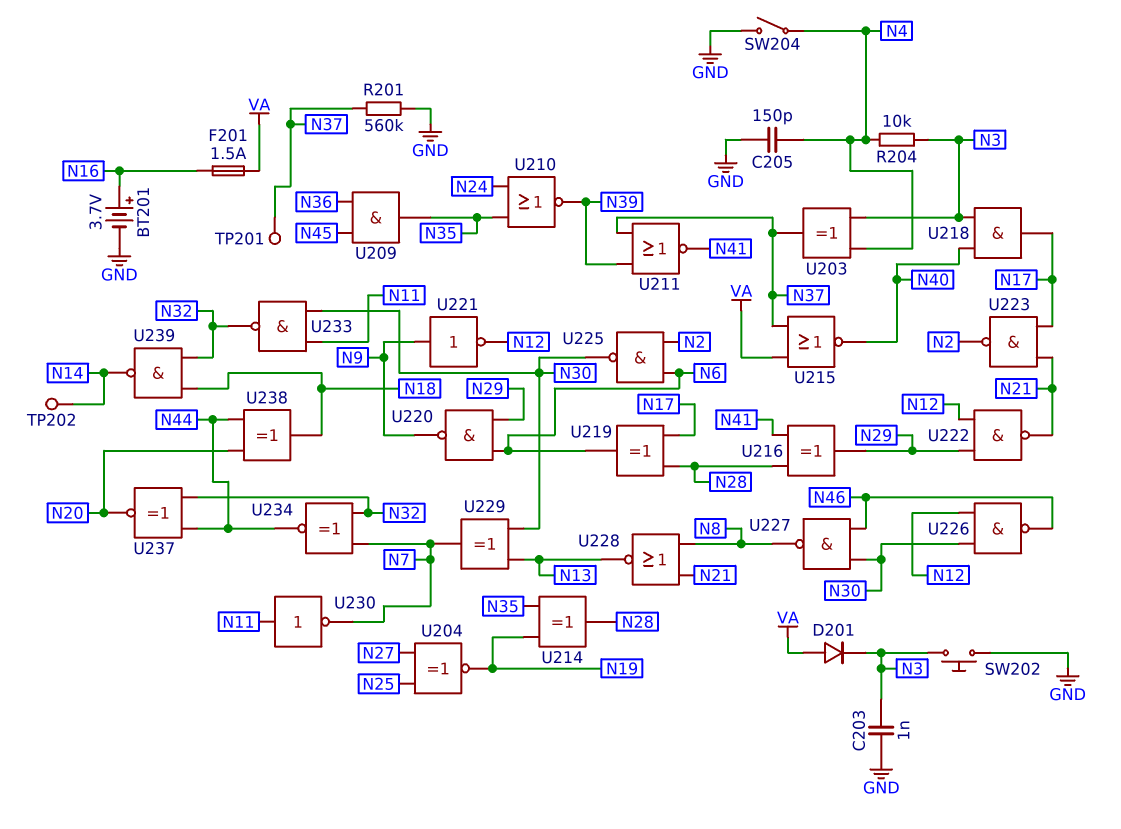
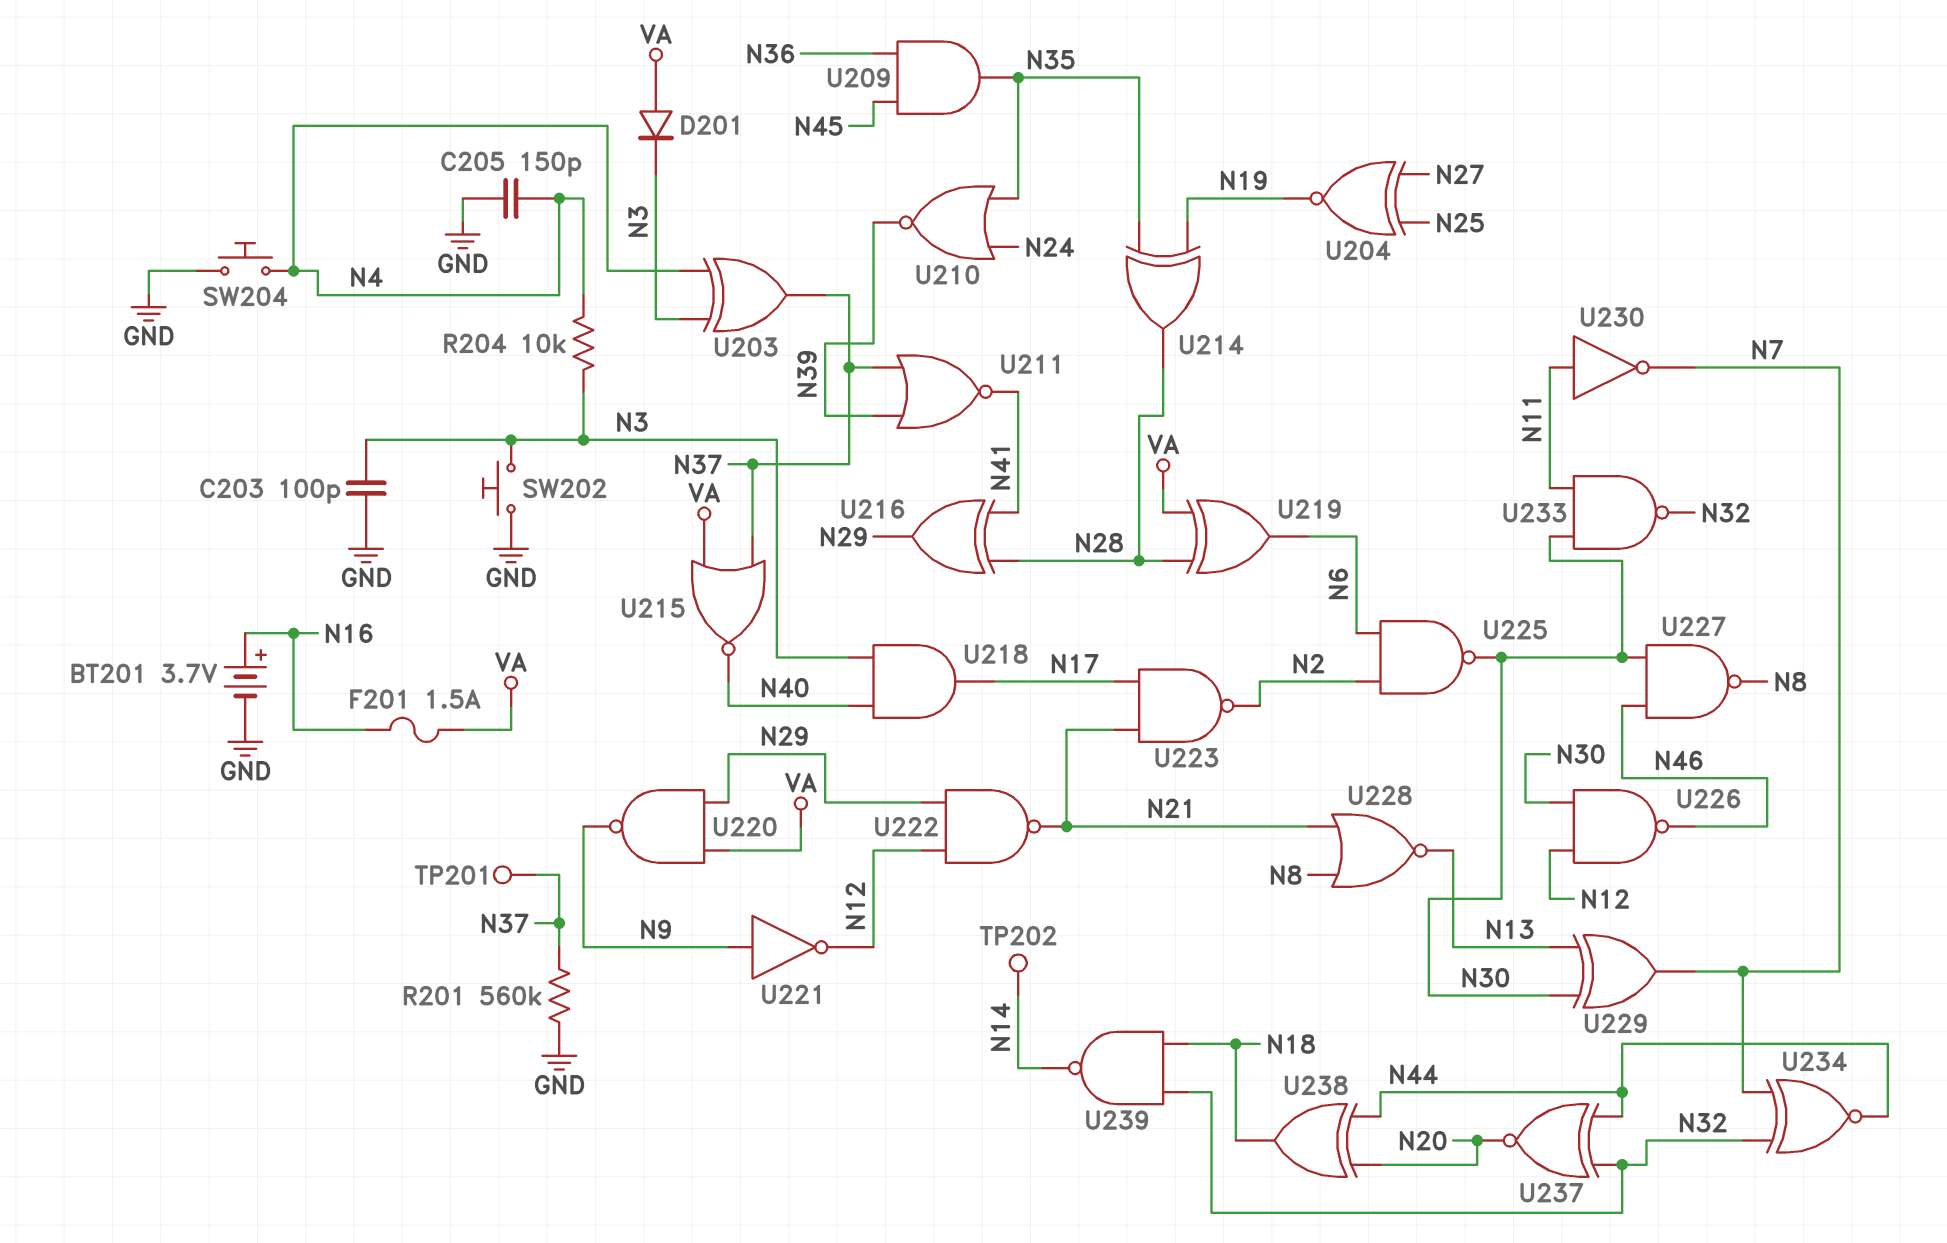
C203: 1nF (GND, N3) -> 100pF (GND, N3)
SW204: switch (GND, N4) -> button (GND, N4)
U219: XOR (in N17, in N28, out N6) -> XOR (in N28, in VA, out N6)
U220: NAND (in N6, in N29, out N9) -> NAND (in N29, in VA, out N9)

